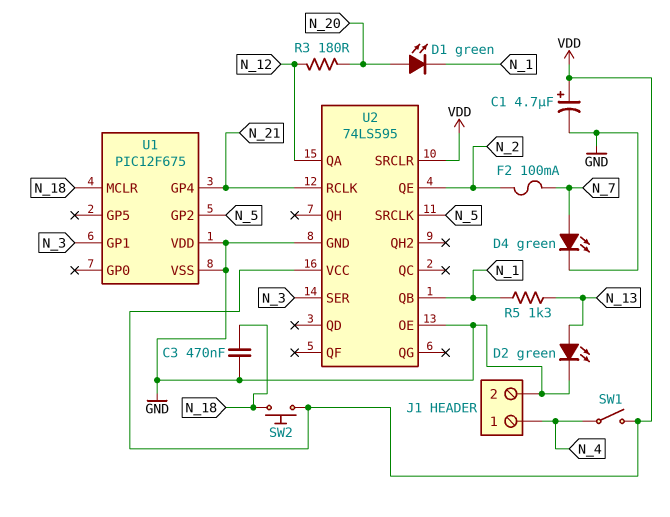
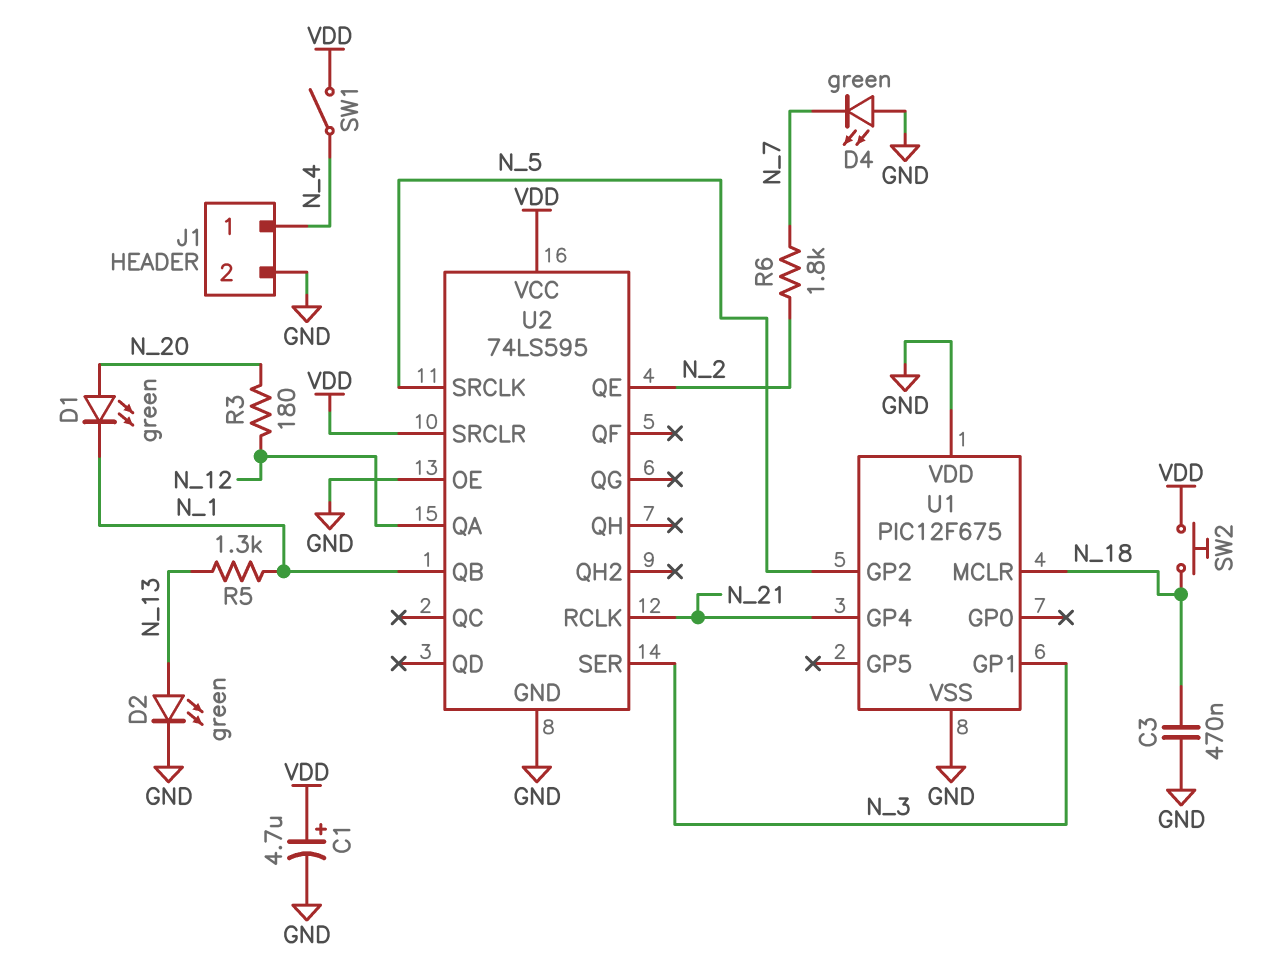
D4: LED green (A N_7, K GND) -> LED green (A GND, K N_7)
F2: 100mA (N_2, N_7) -> none
R6: none -> 1.8k (N_2, N_7)

